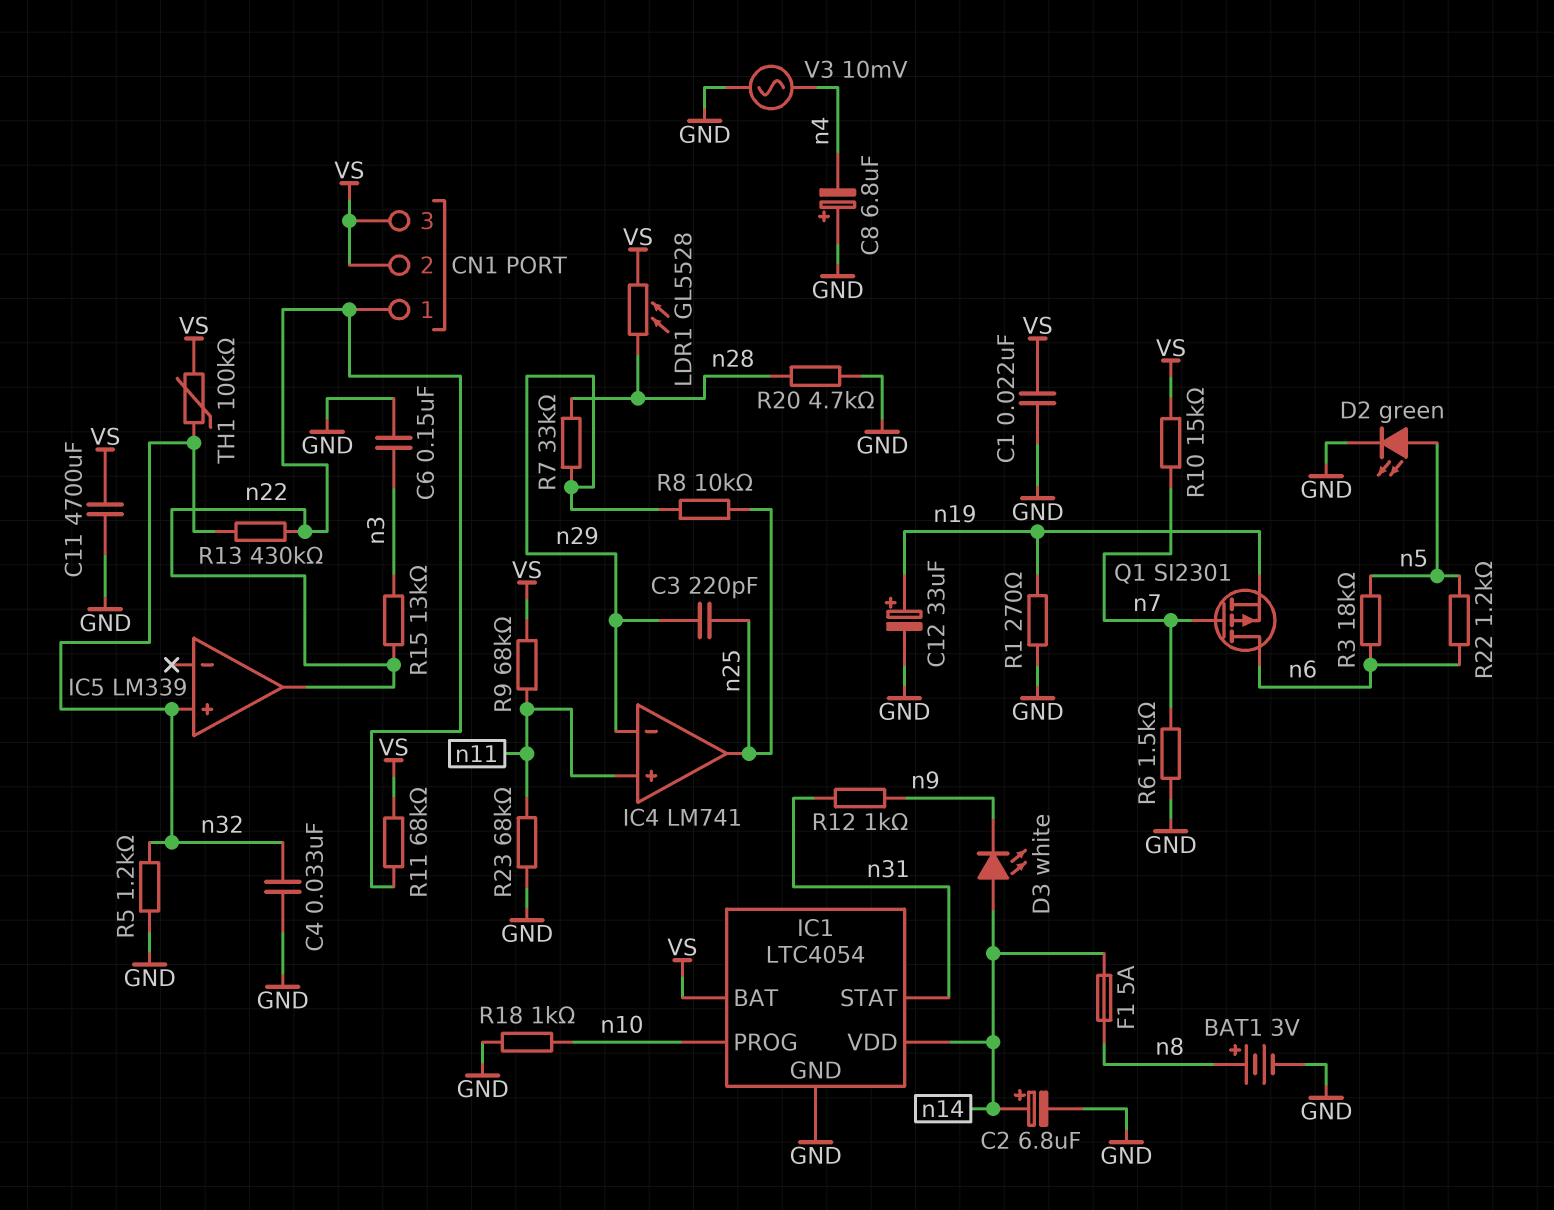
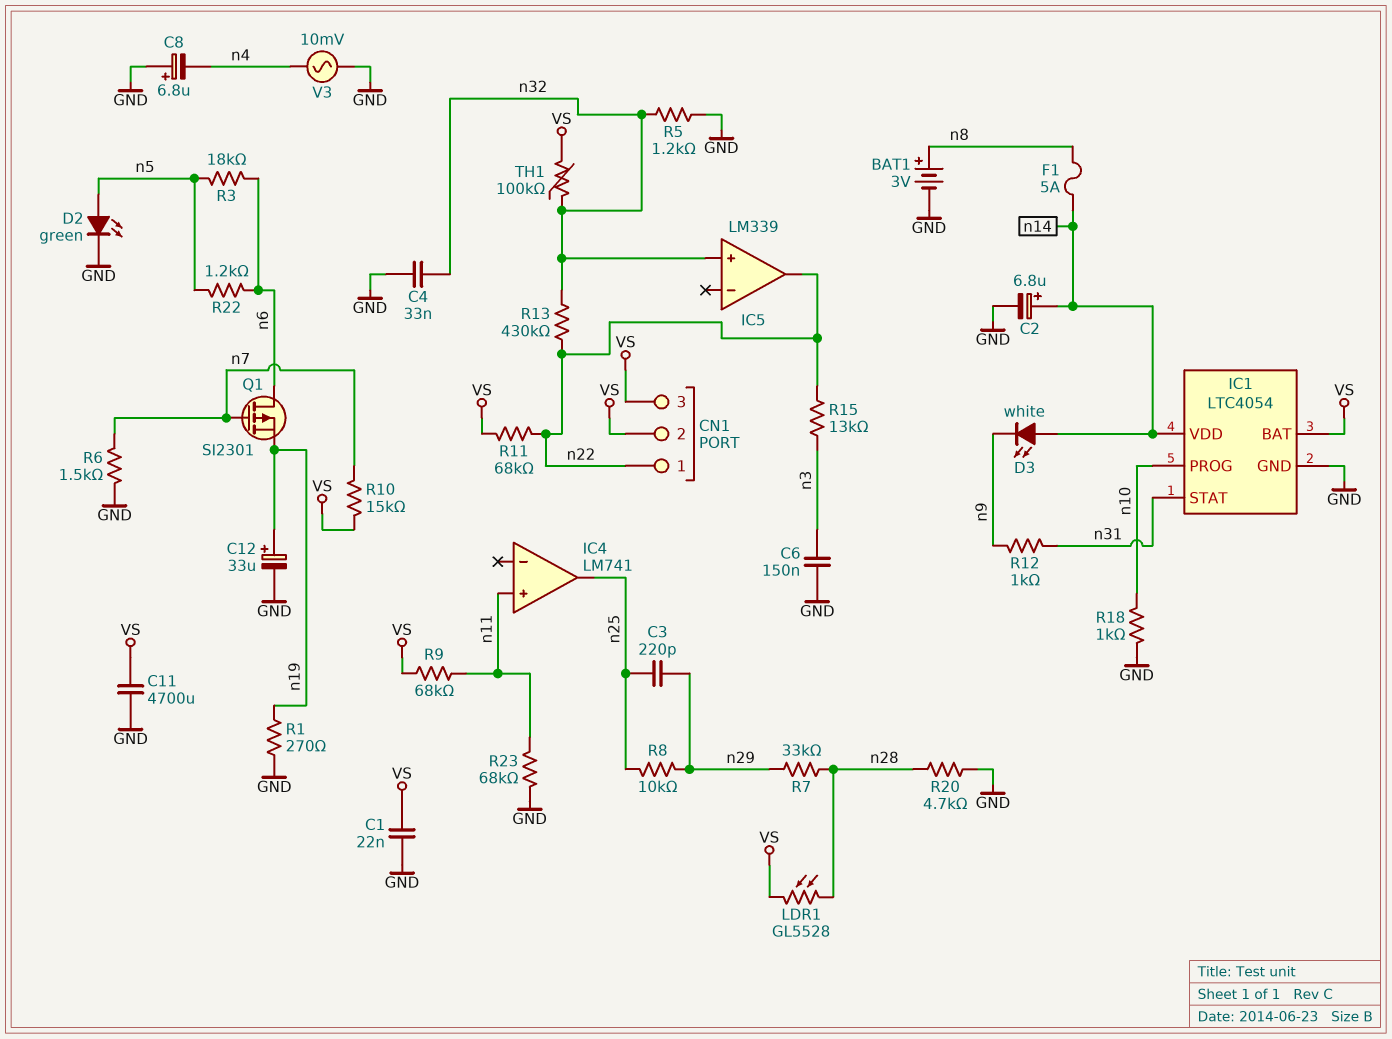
IC4 pin in-: n29 -> none

